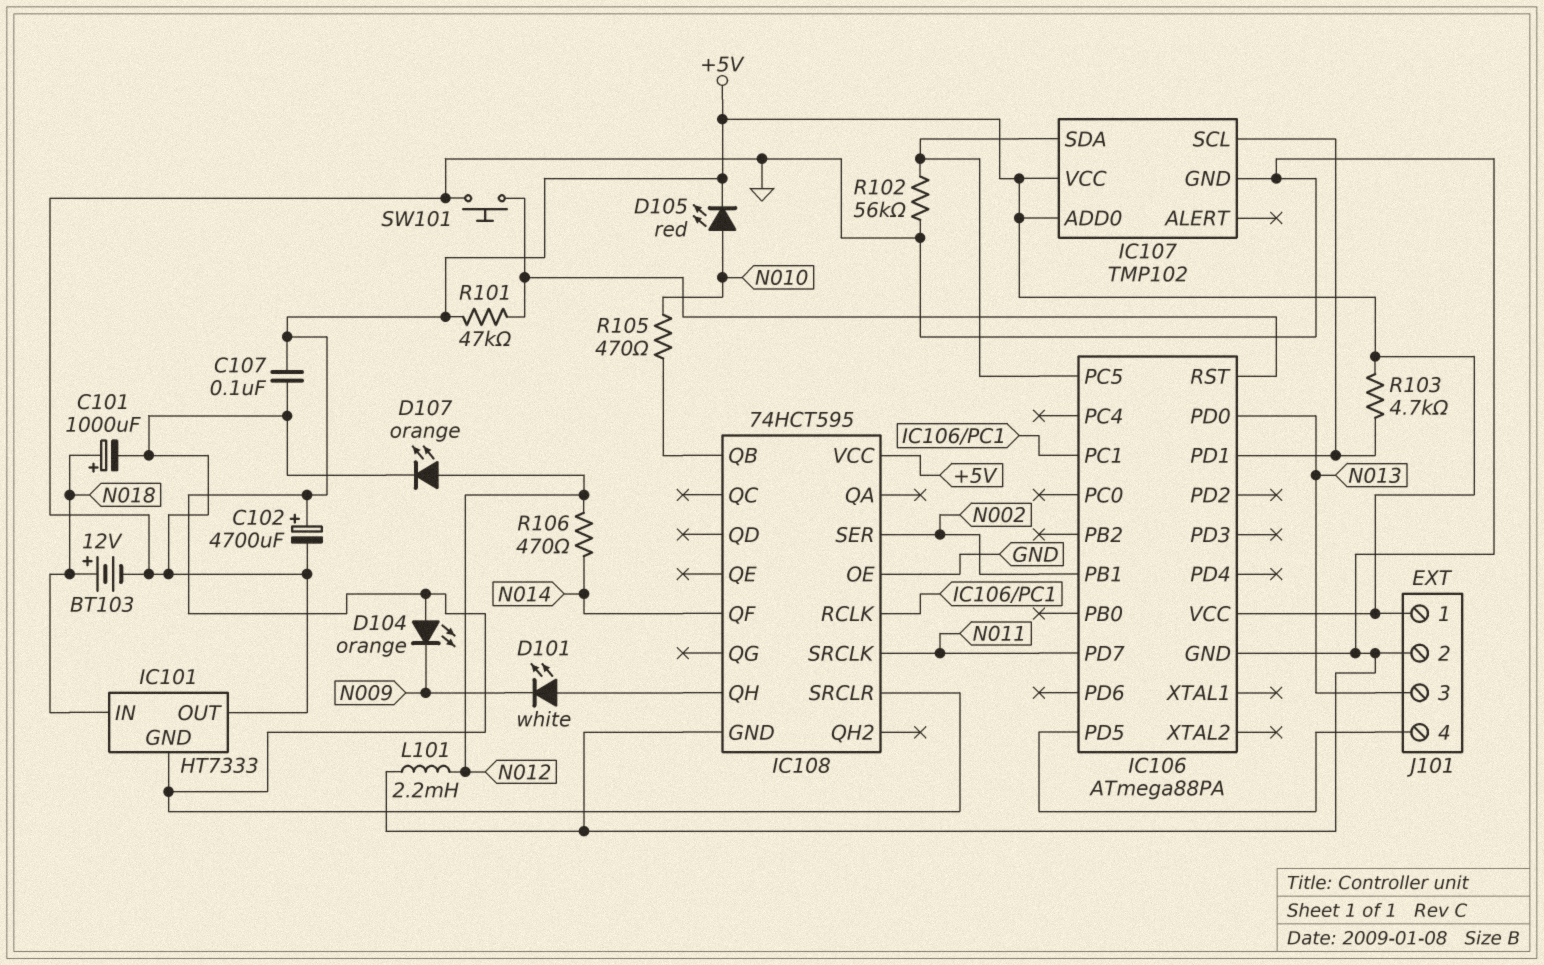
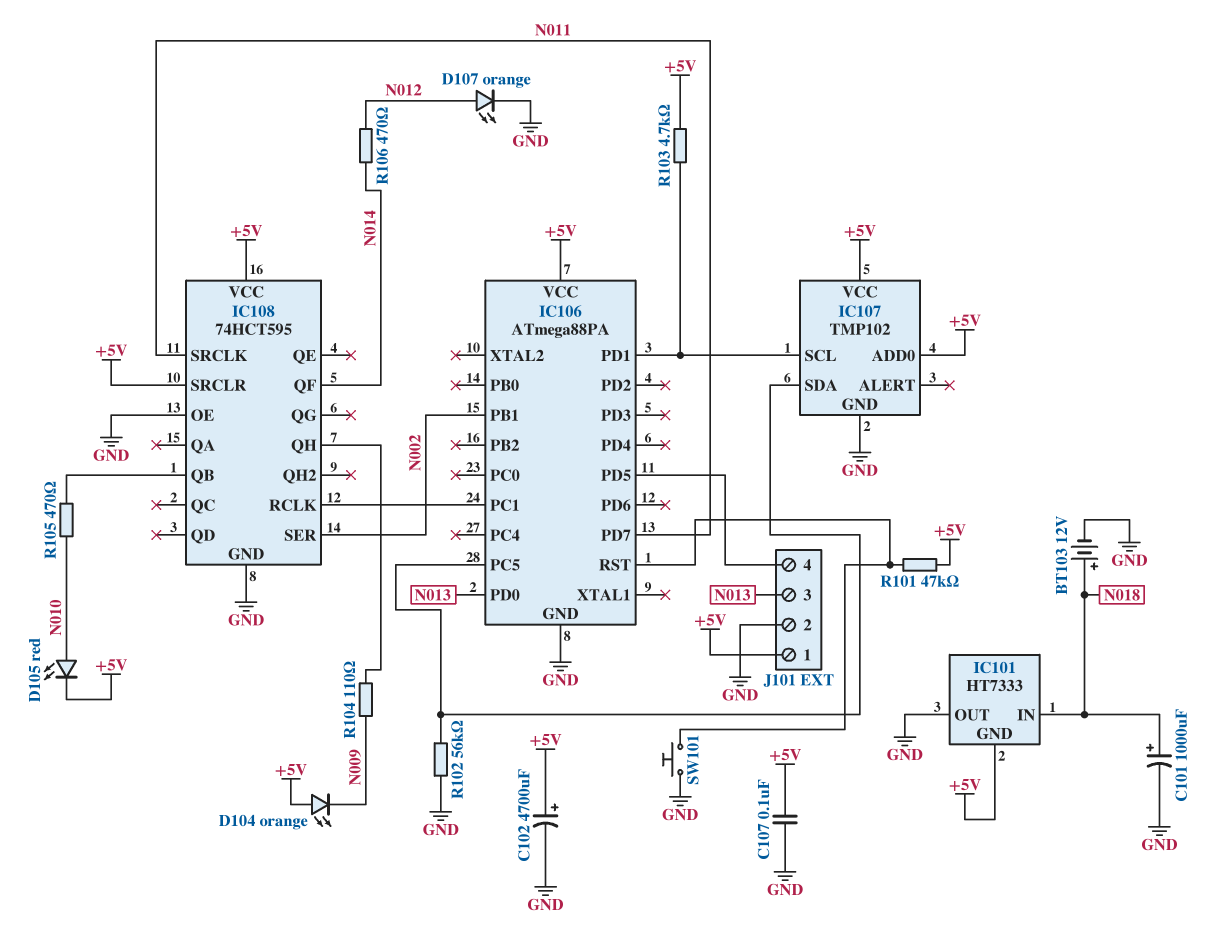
D101: LED white (A IC108/QH, K N009) -> none
L101: 2.2mH (GND, N012) -> none
R104: none -> 110 (IC108/QH, N009)

